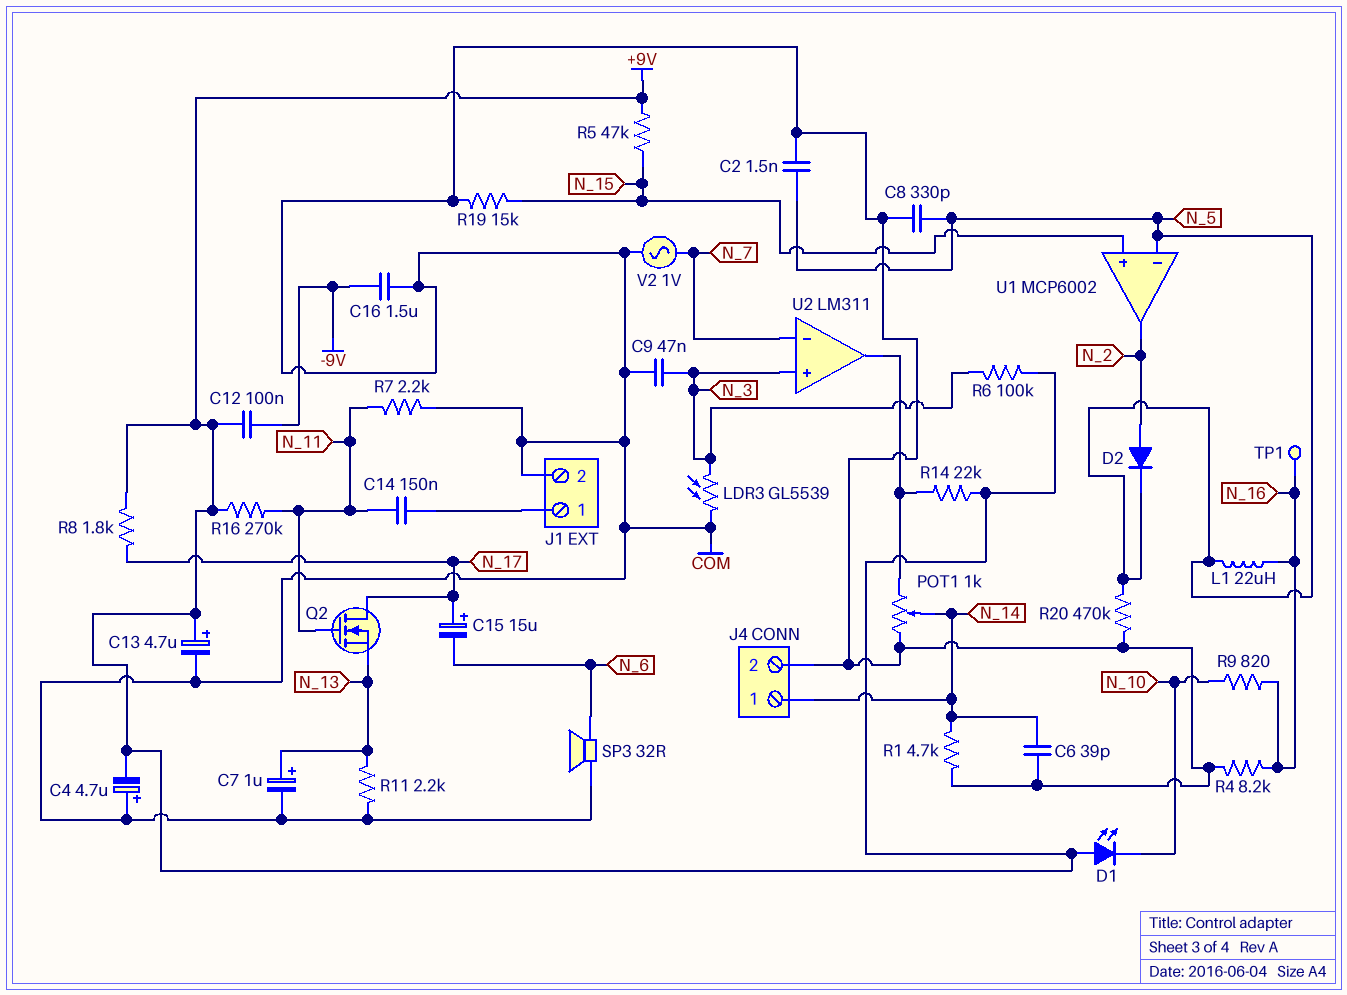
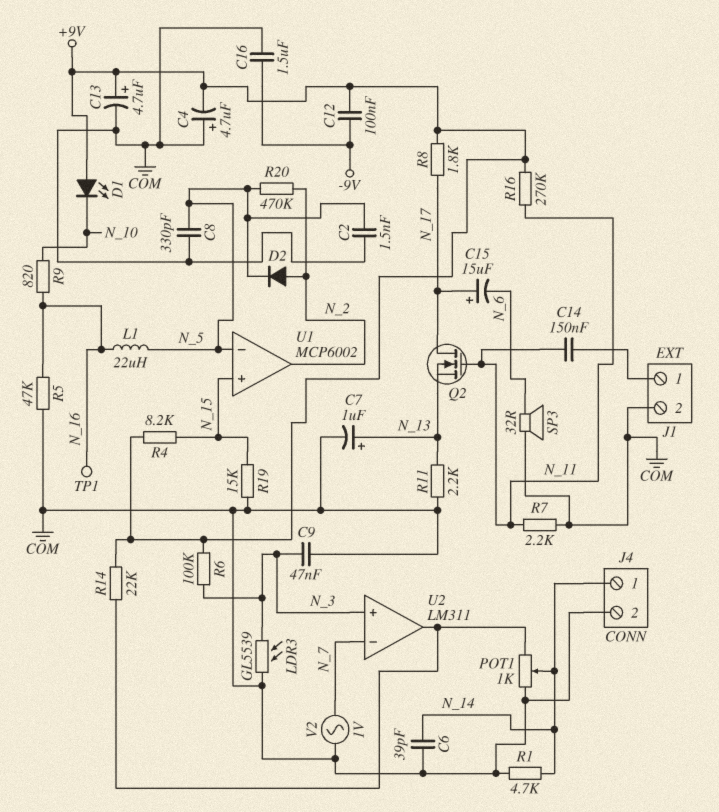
R4: 8.2k (COM, N_16) -> 8.2k (+9V, N_15)
R5: 47k (+9V, N_15) -> 47k (COM, N_16)
R20: 470k (COM, N_5) -> 470k (N_2, N_5)

